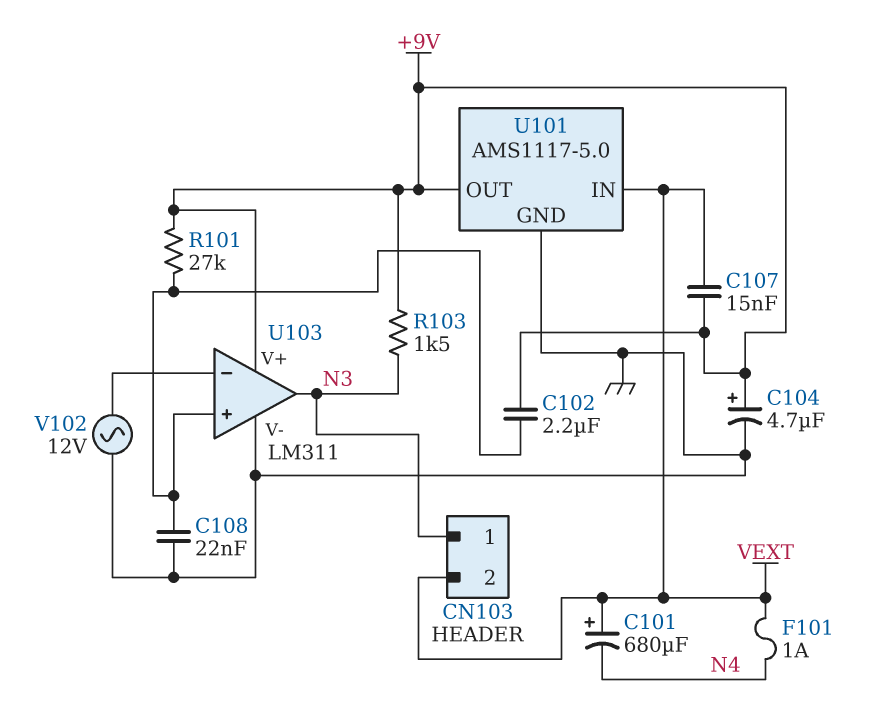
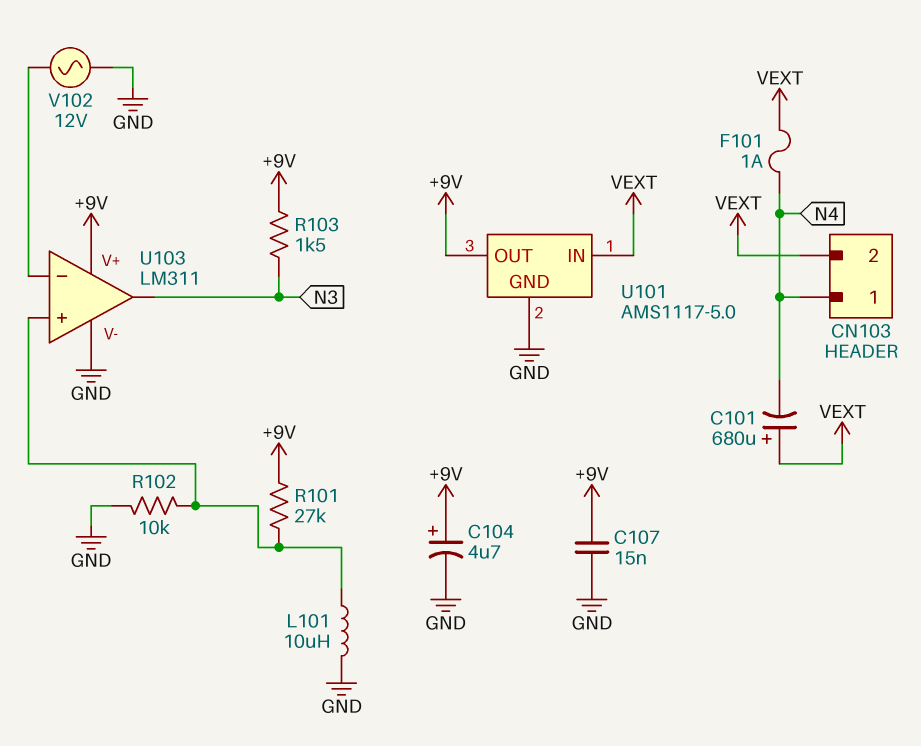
C102: 2.2uF (+9V, U103/in+) -> none
C107: 15nF (+9V, VEXT) -> 15nF (+9V, GND)
C108: 22nF (GND, U103/in+) -> none
CN103 pin 1: N3 -> N4
L101: none -> 10uH (GND, U103/in+)
R102: none -> 10k (GND, U103/in+)

